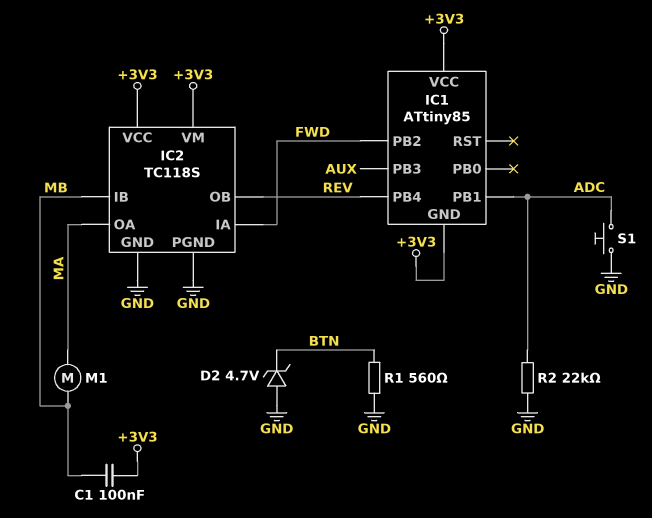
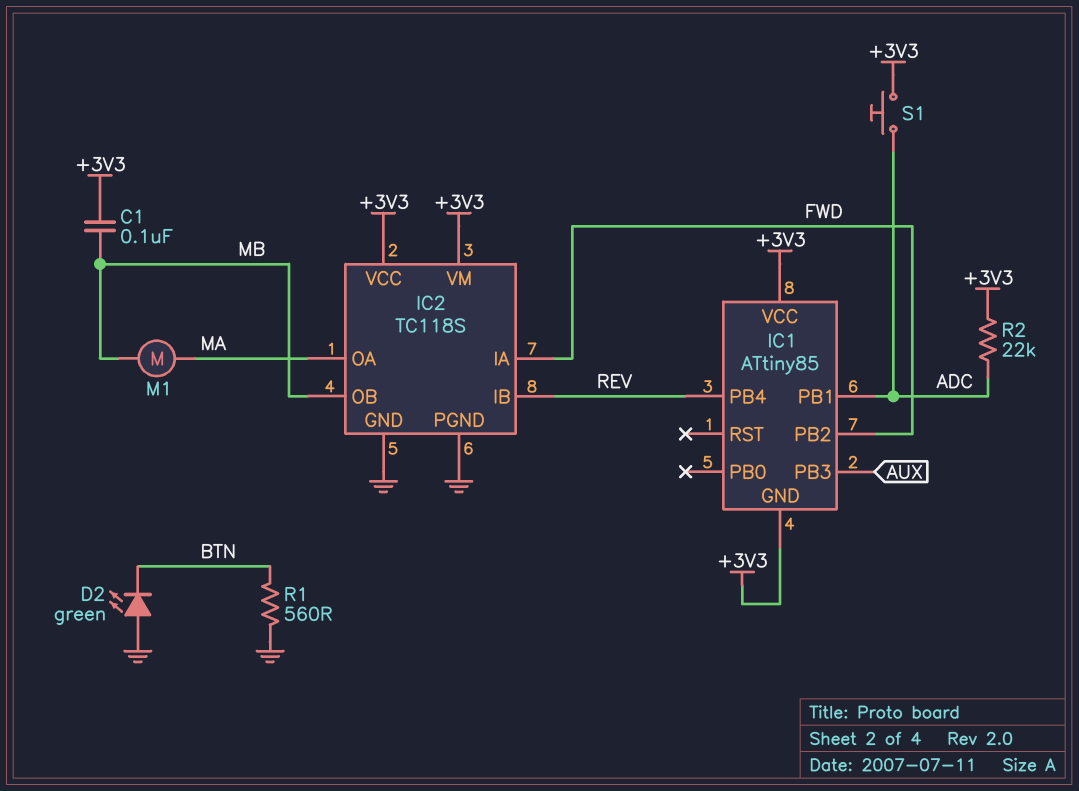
D2: zener 4.7V (A GND, K BTN) -> LED green (A GND, K BTN)
IC2 pin IB: MB -> REV
IC2 pin OB: REV -> MB
R2: 22k (ADC, GND) -> 22k (+3V3, ADC)
S1: button (ADC, GND) -> button (+3V3, ADC)

